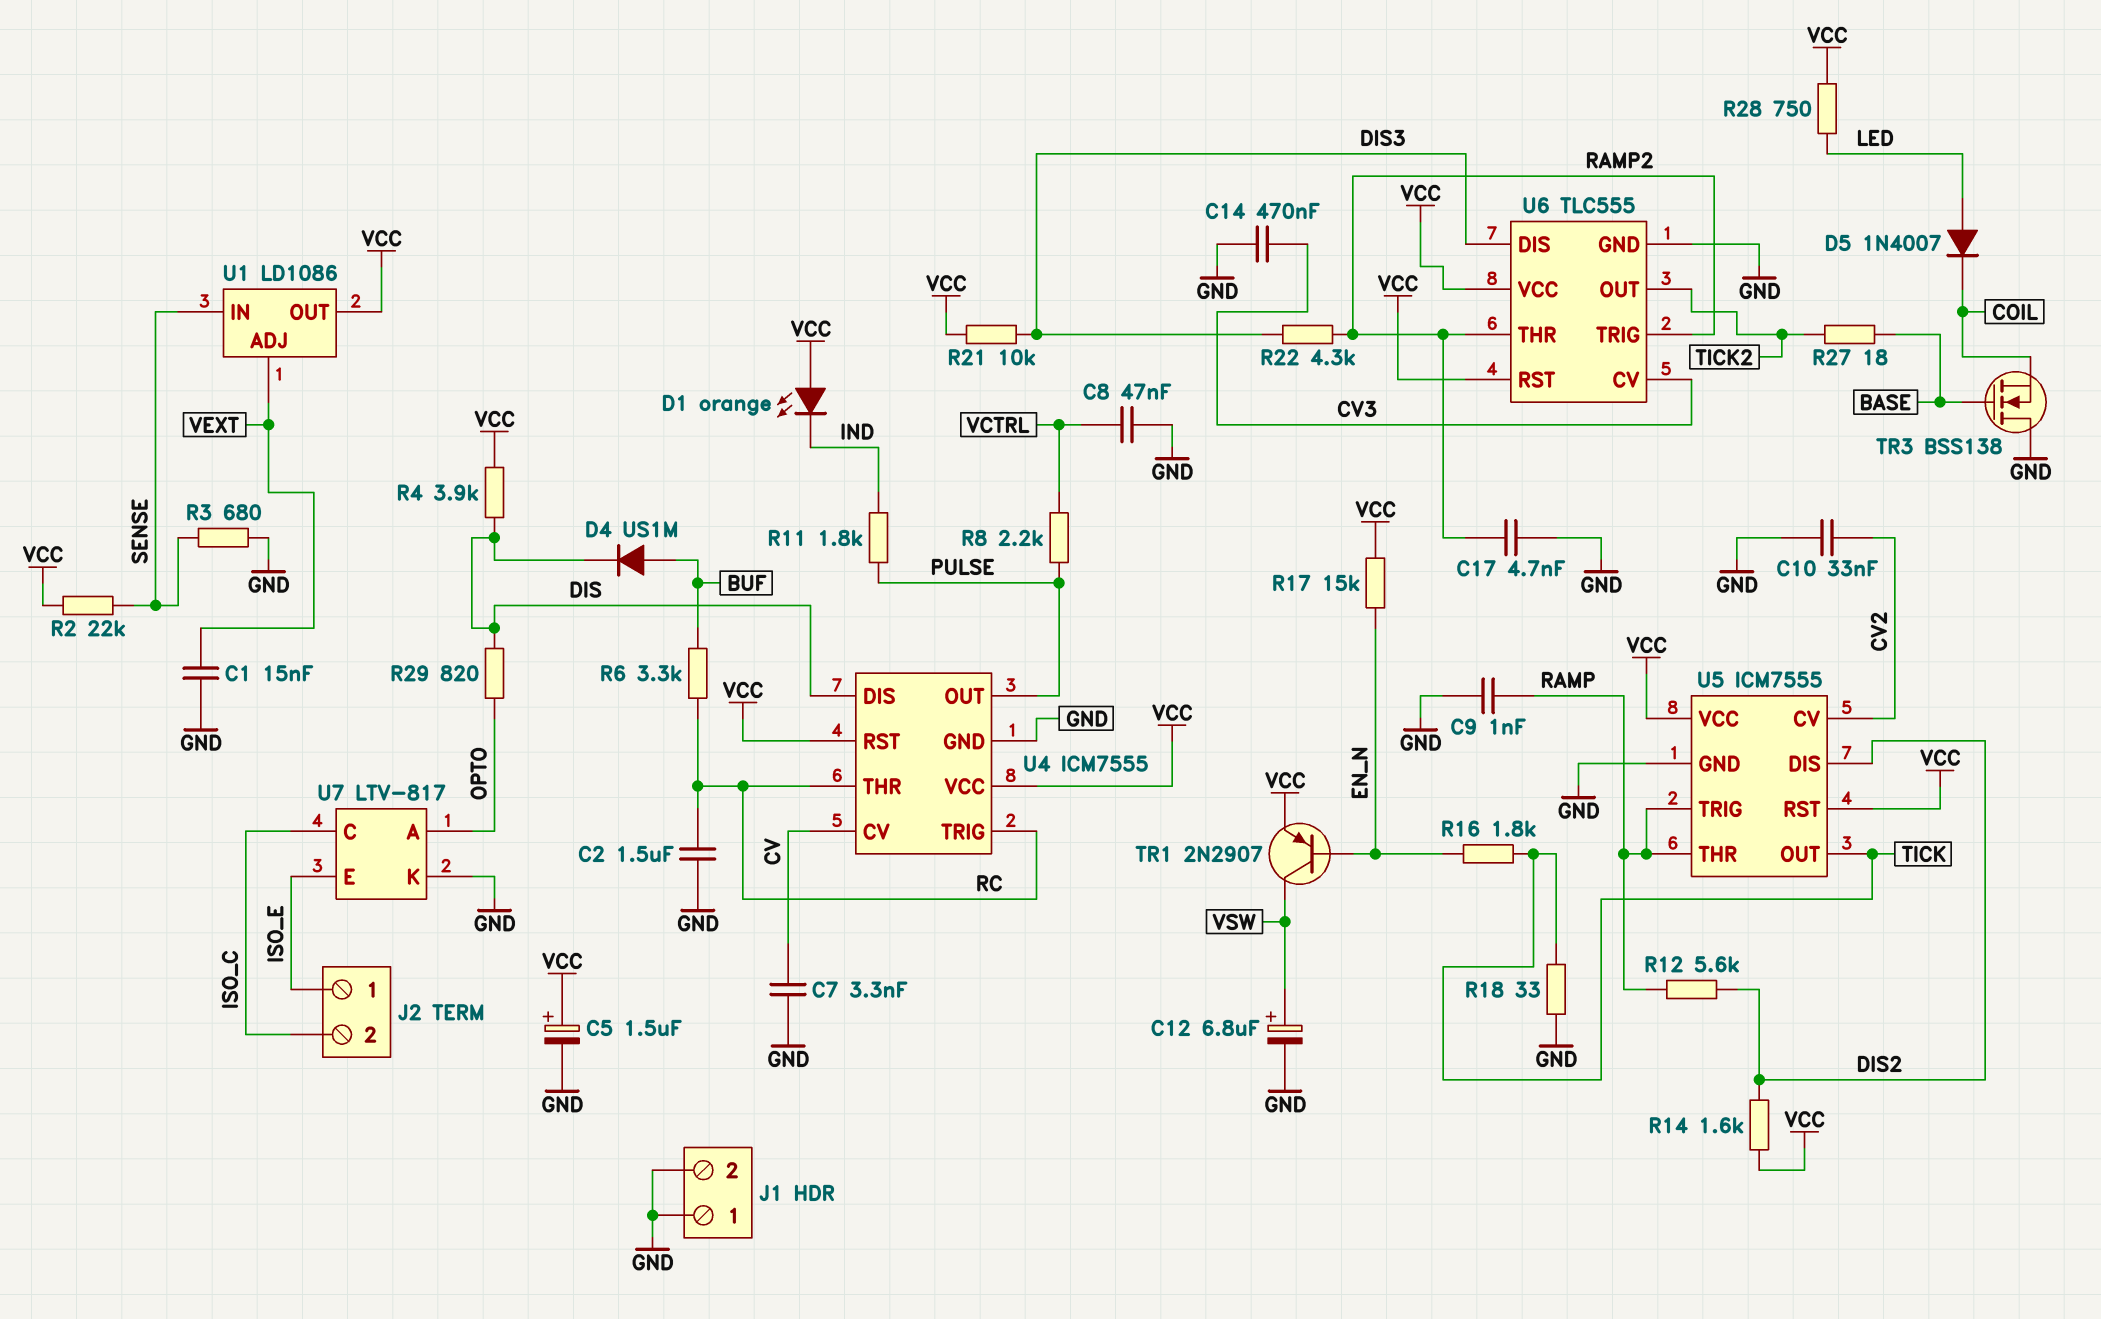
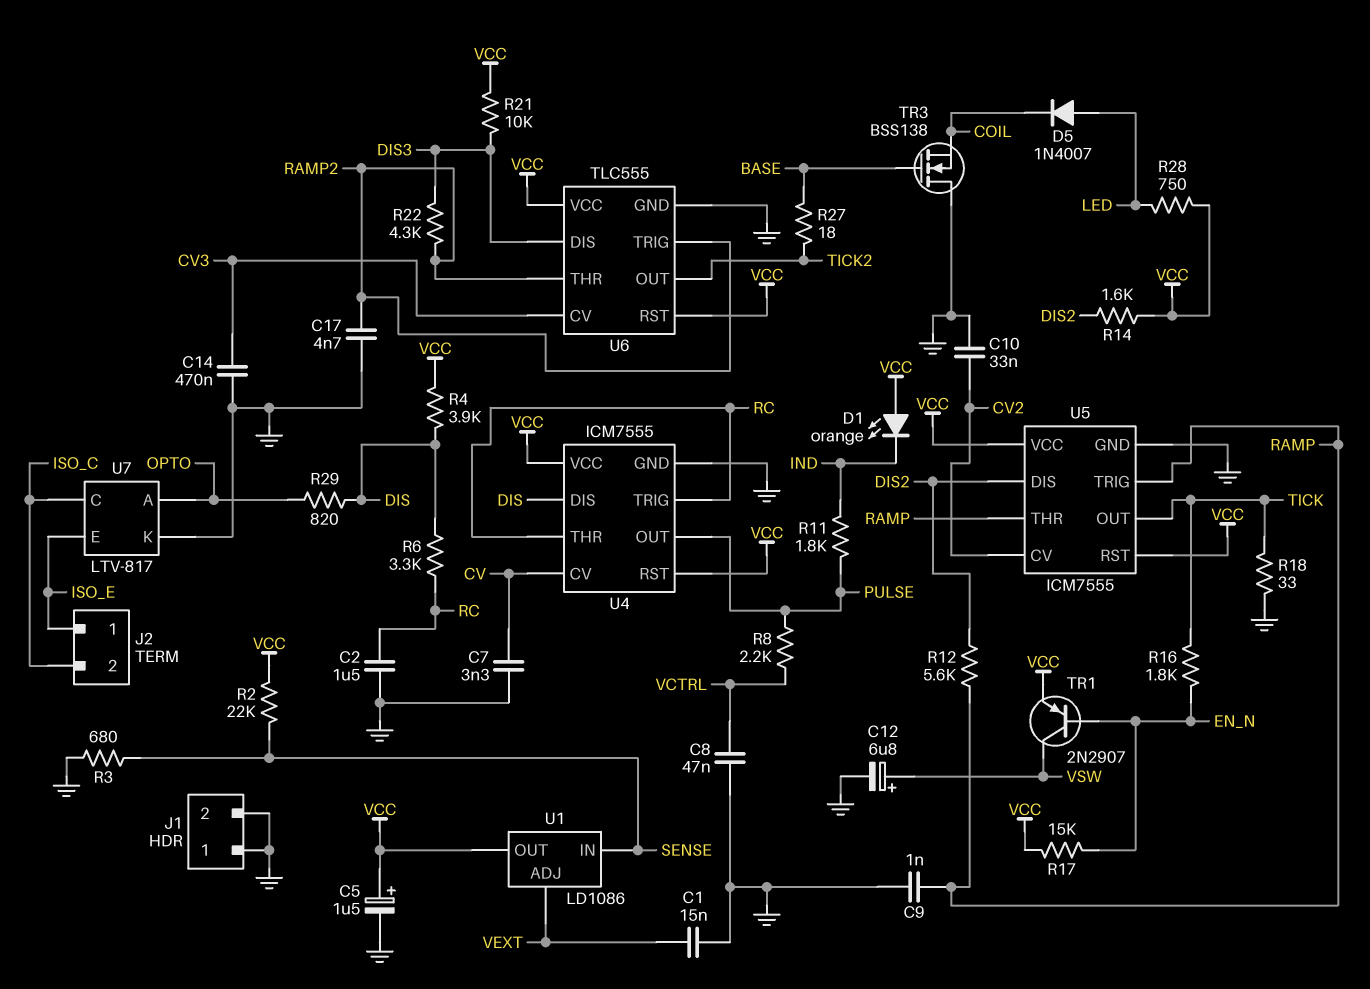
D4: diode US1M (A BUF, K DIS) -> none
R6: 3.3k (BUF, RC) -> 3.3k (DIS, RC)

